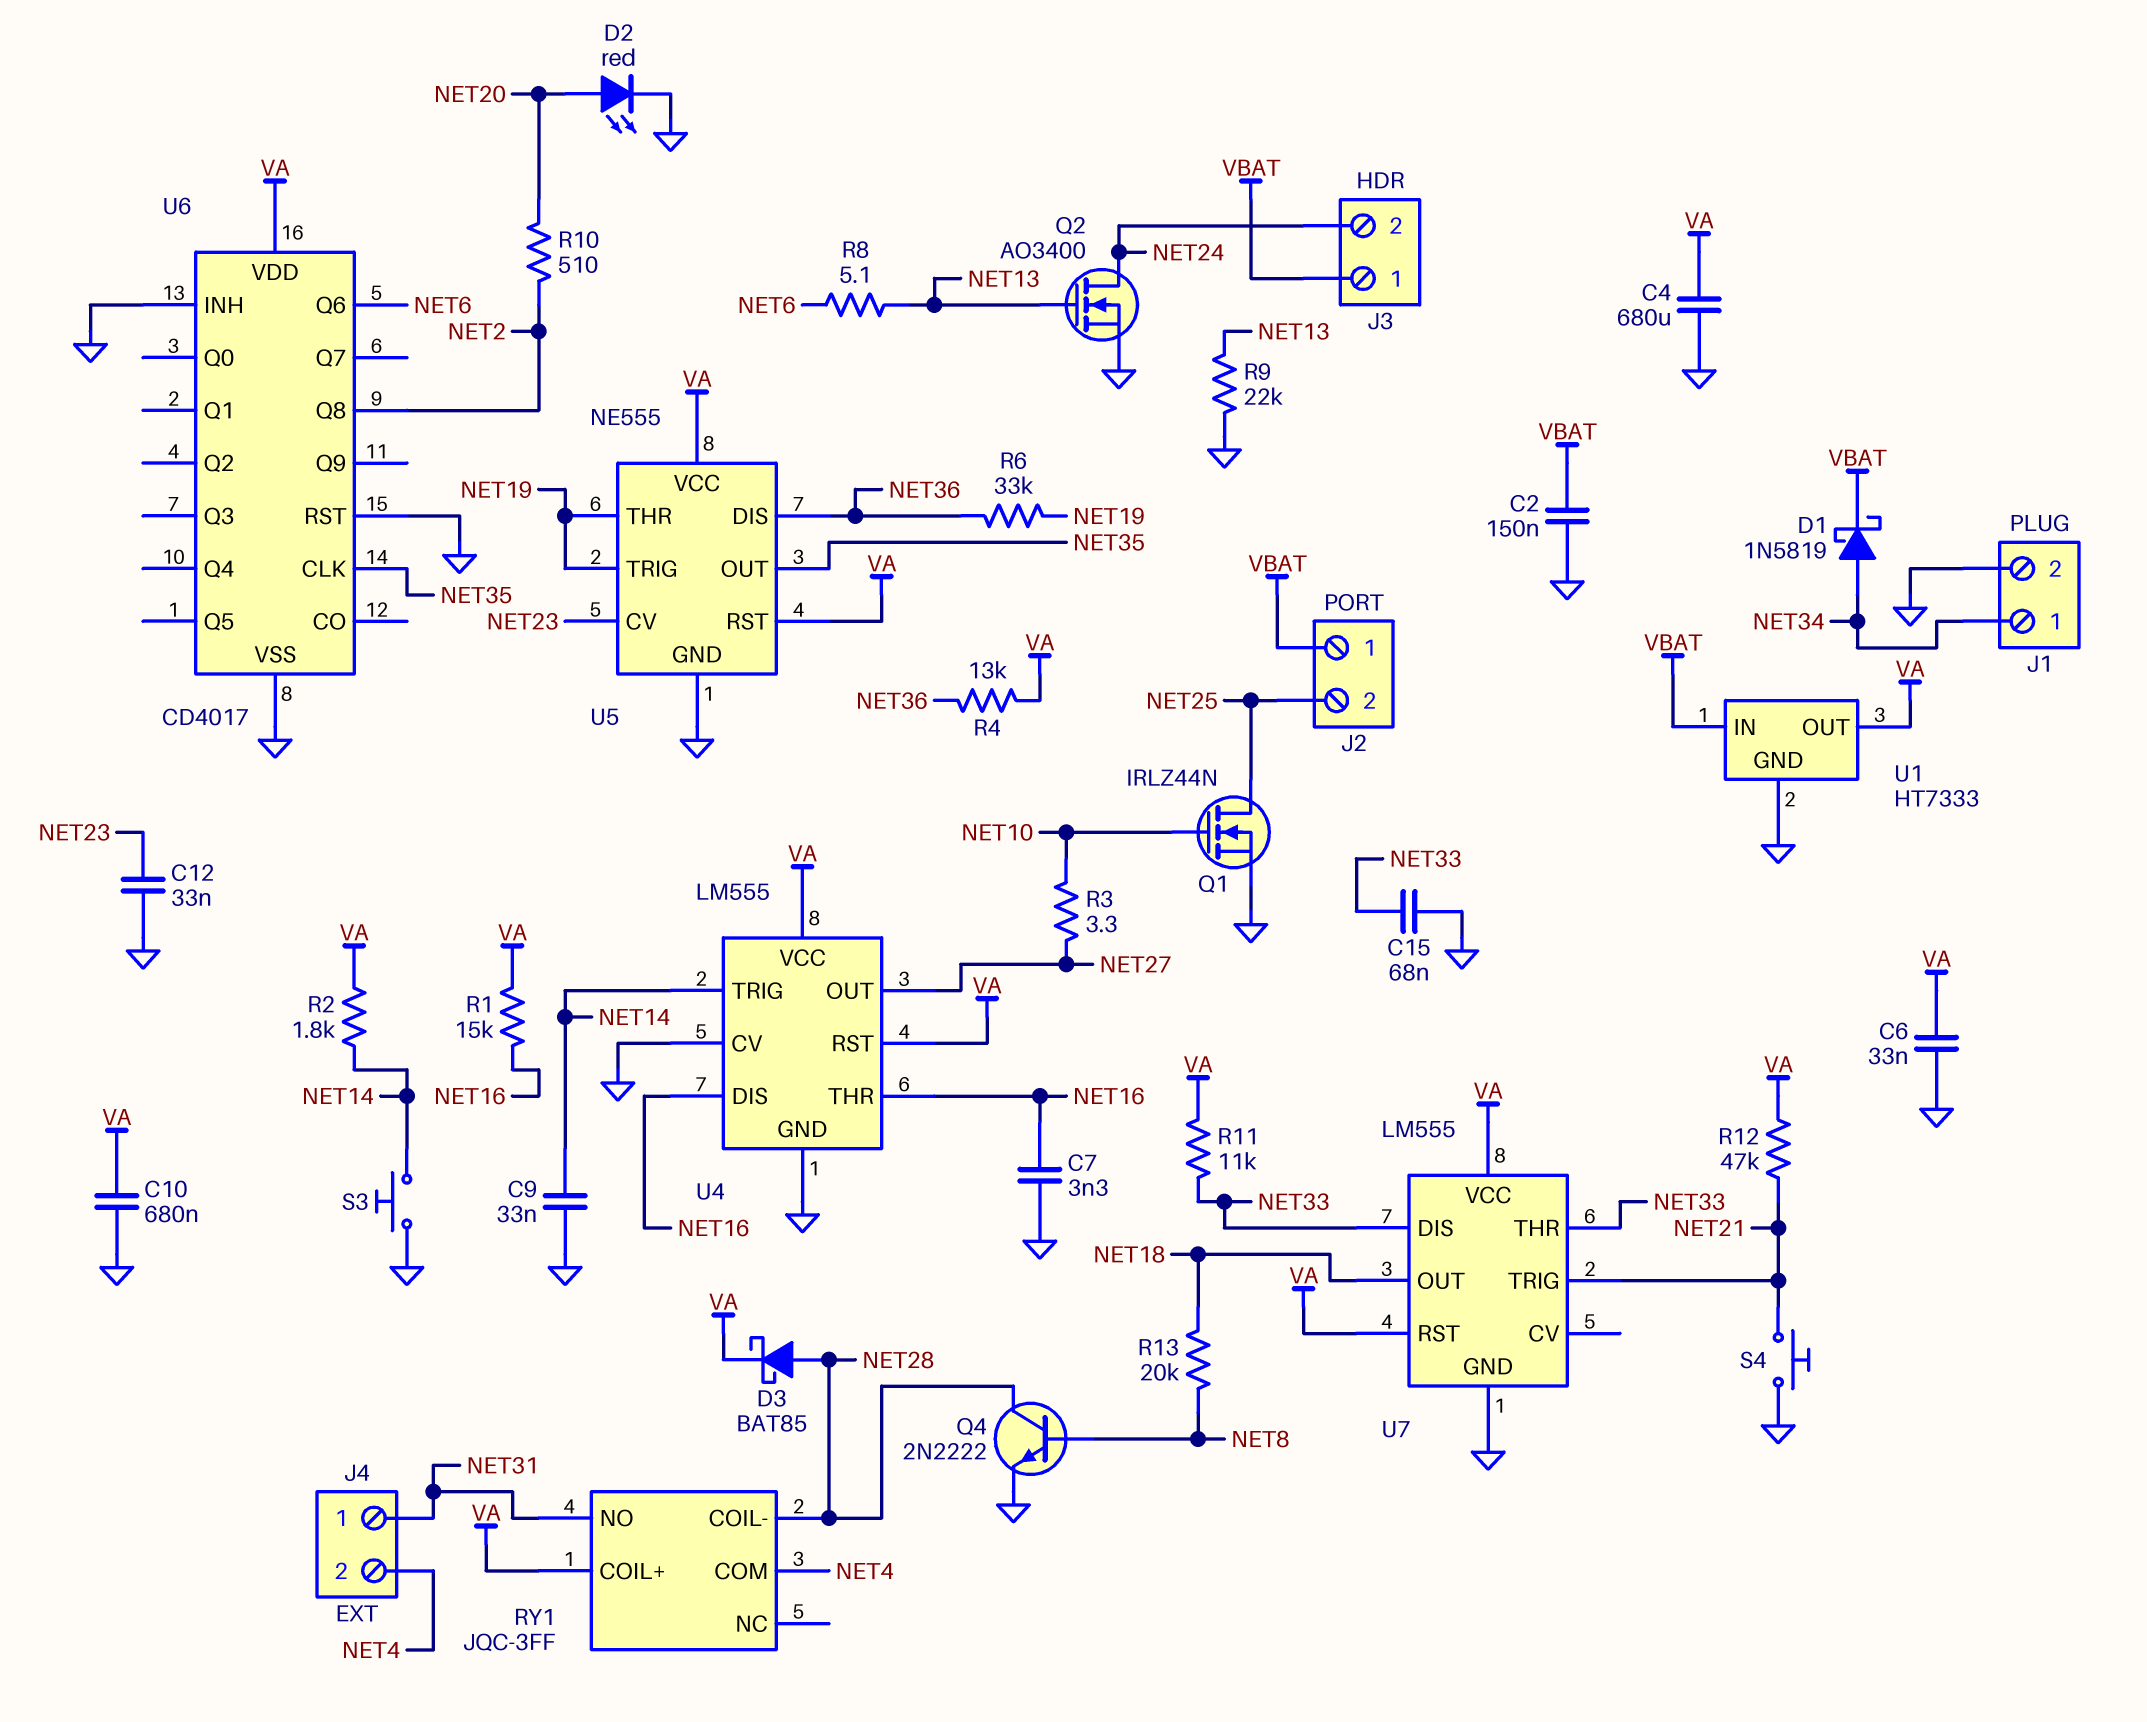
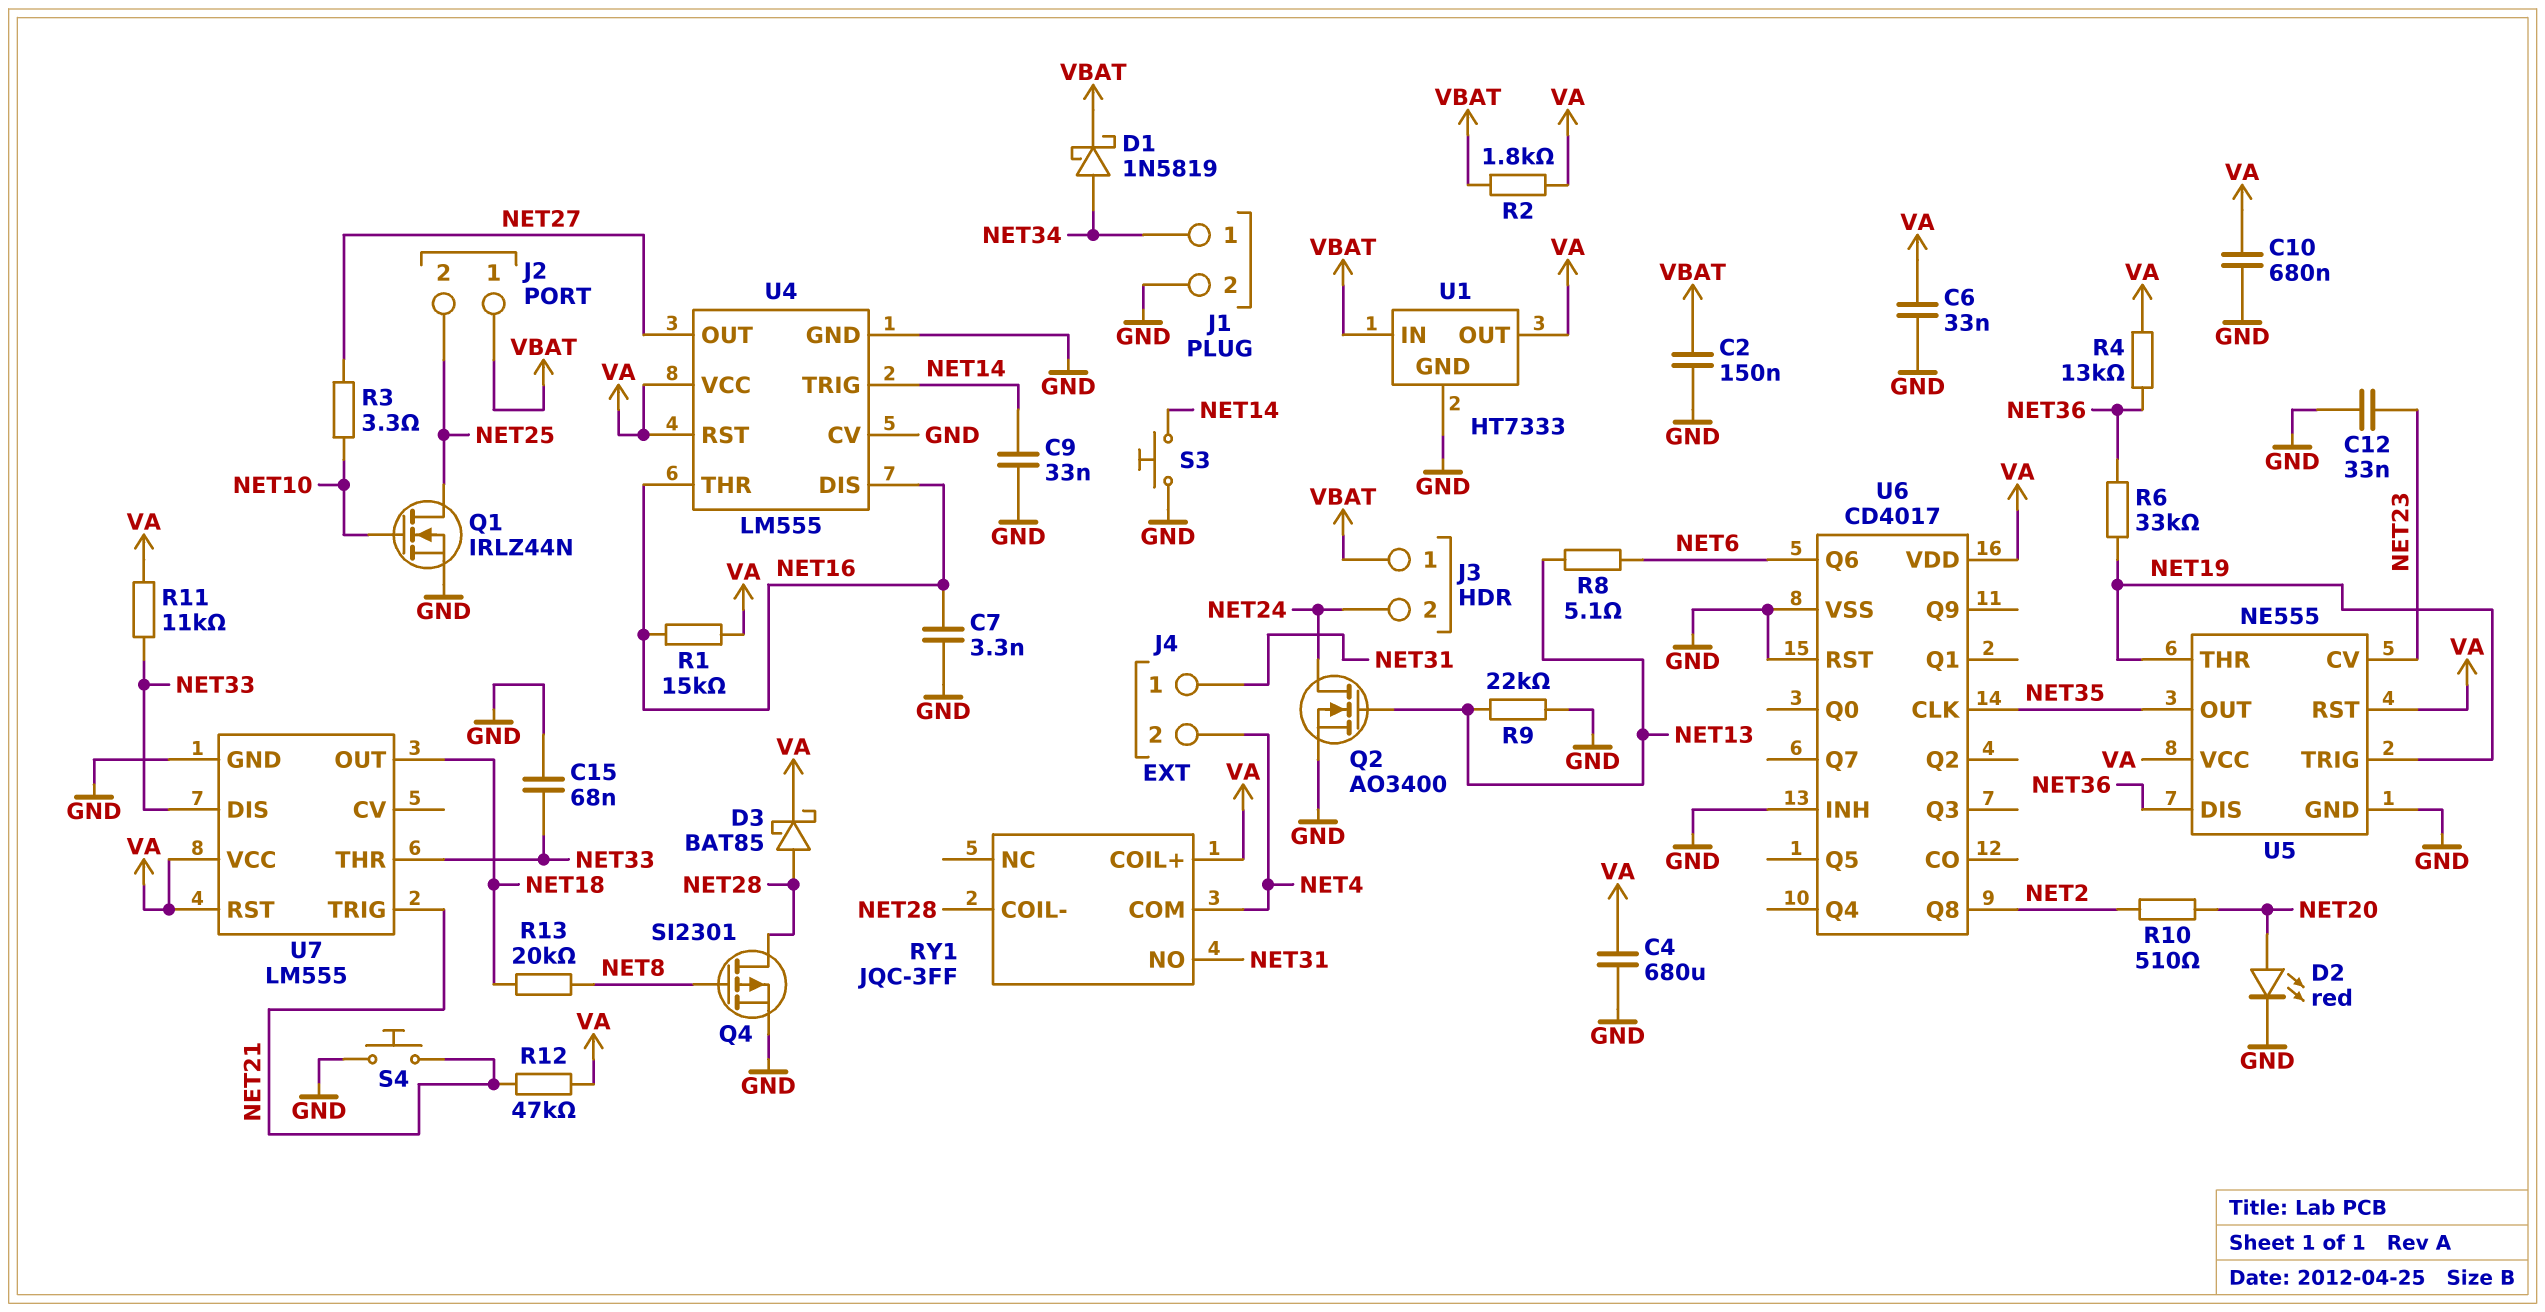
Q4: NPN 2N2222 (B NET8, C NET28, E GND) -> PMOS SI2301 (G NET8, D NET28, S GND)
R2: 1.8k (NET14, VA) -> 1.8k (VA, VBAT)

